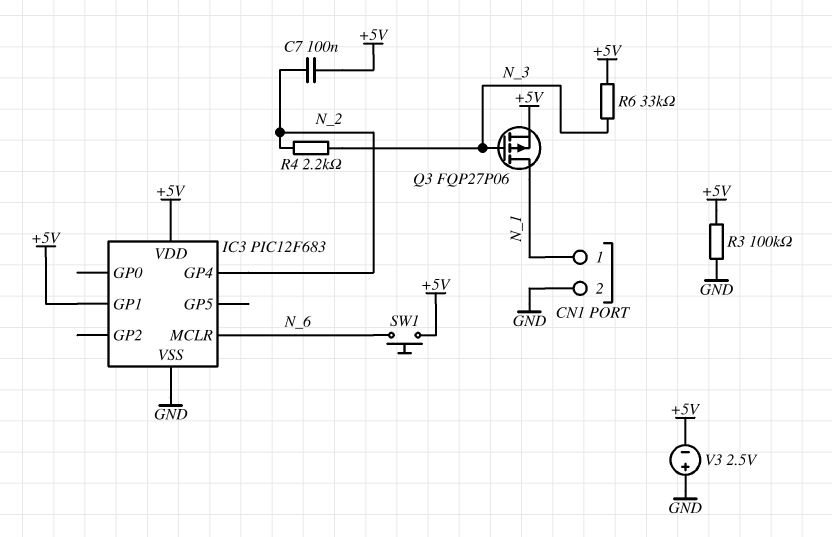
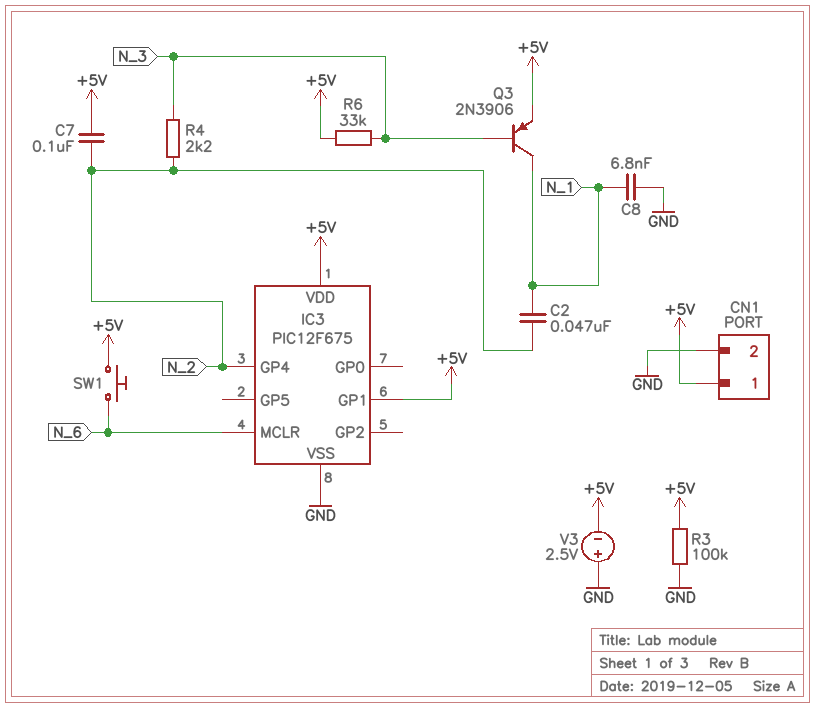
C2: none -> 47nF (N_1, N_2)
C8: none -> 6.8nF (GND, N_1)
CN1 pin 1: N_1 -> +5V
IC3: PIC12F683 -> PIC12F675
Q3: PMOS FQP27P06 (G N_3, D N_1, S +5V) -> PNP 2N3906 (B N_3, C N_1, E +5V)

